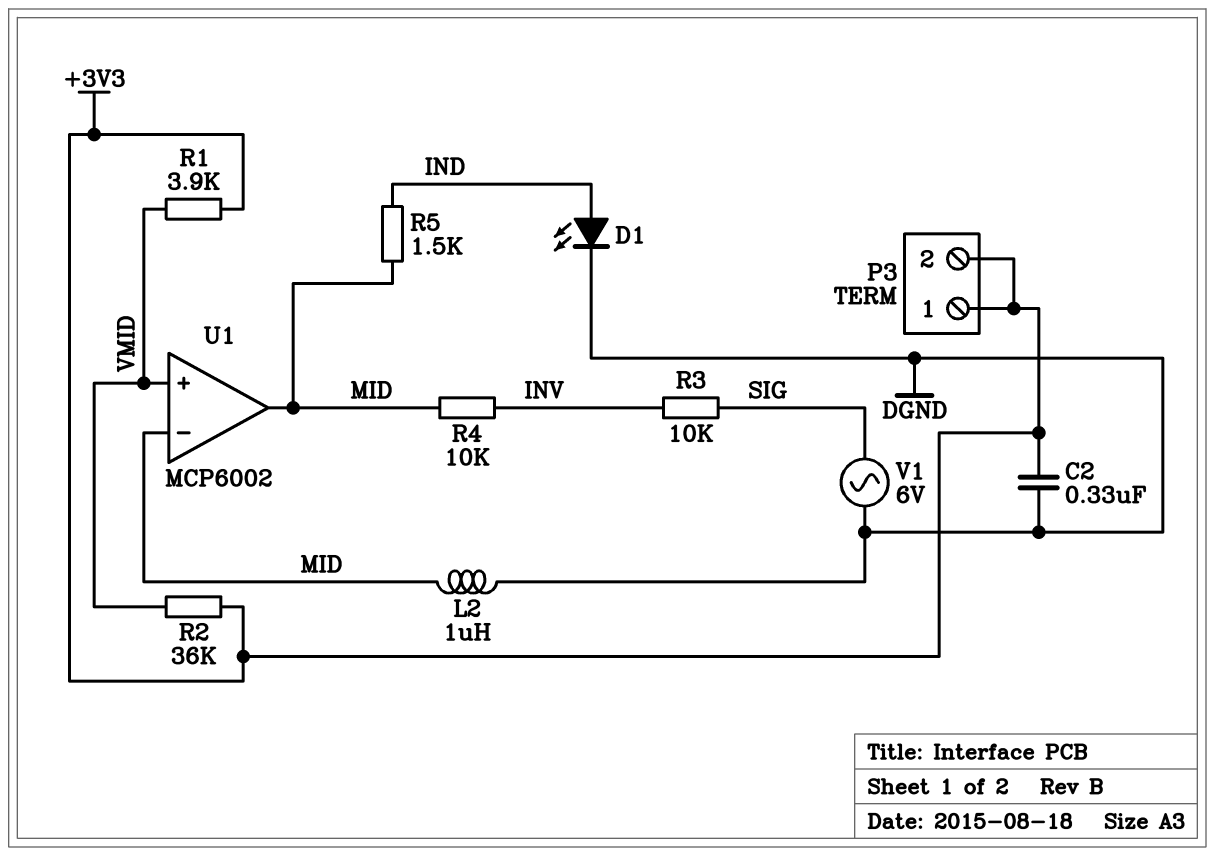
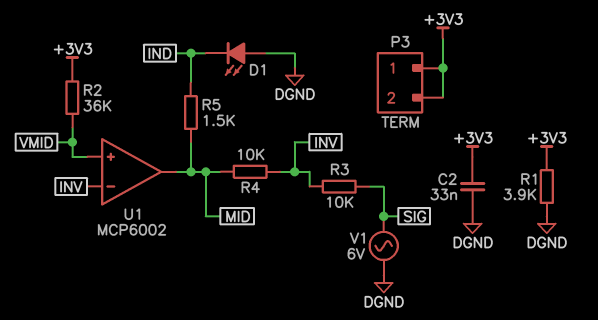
C2: 330nF (+3V3, DGND) -> 33nF (+3V3, DGND)
D1: LED (A IND, K DGND) -> LED (A DGND, K IND)
L2: 1uH (DGND, MID) -> none
R1: 3.9k (+3V3, VMID) -> 3.9k (+3V3, DGND)
U1 pin in-: MID -> INV

